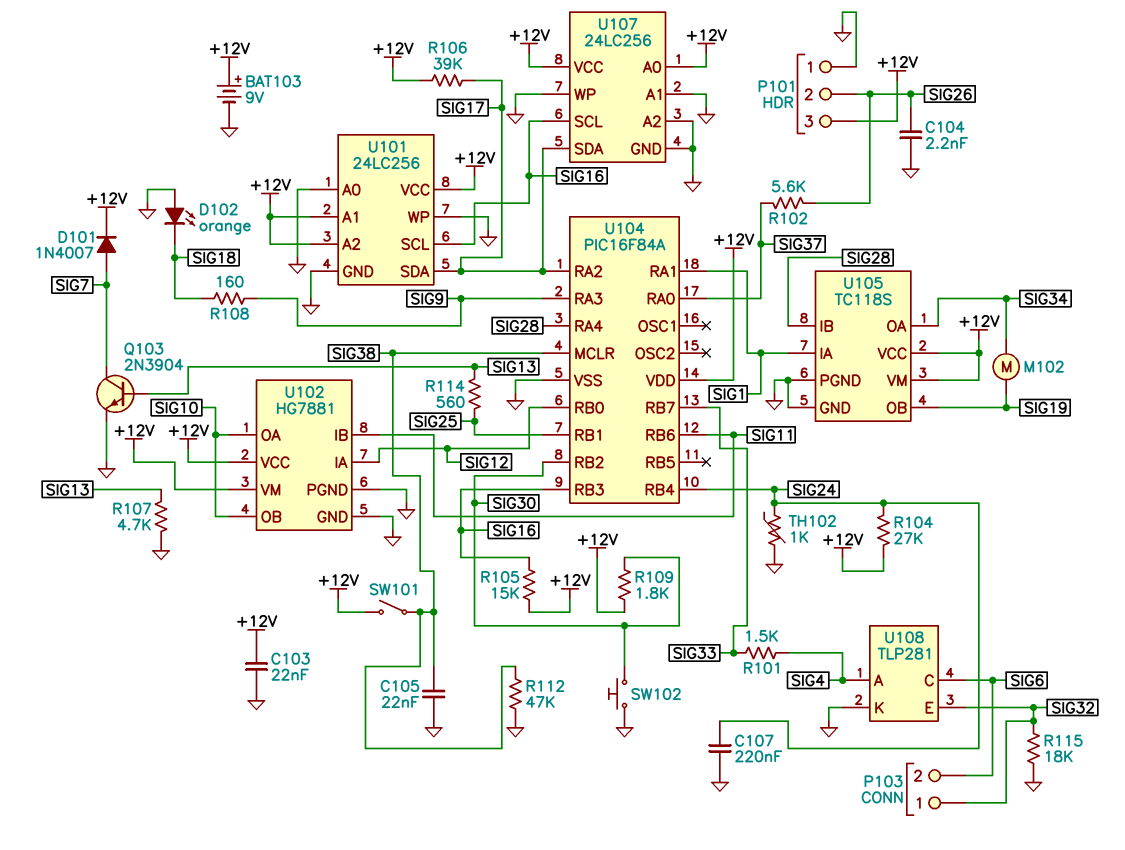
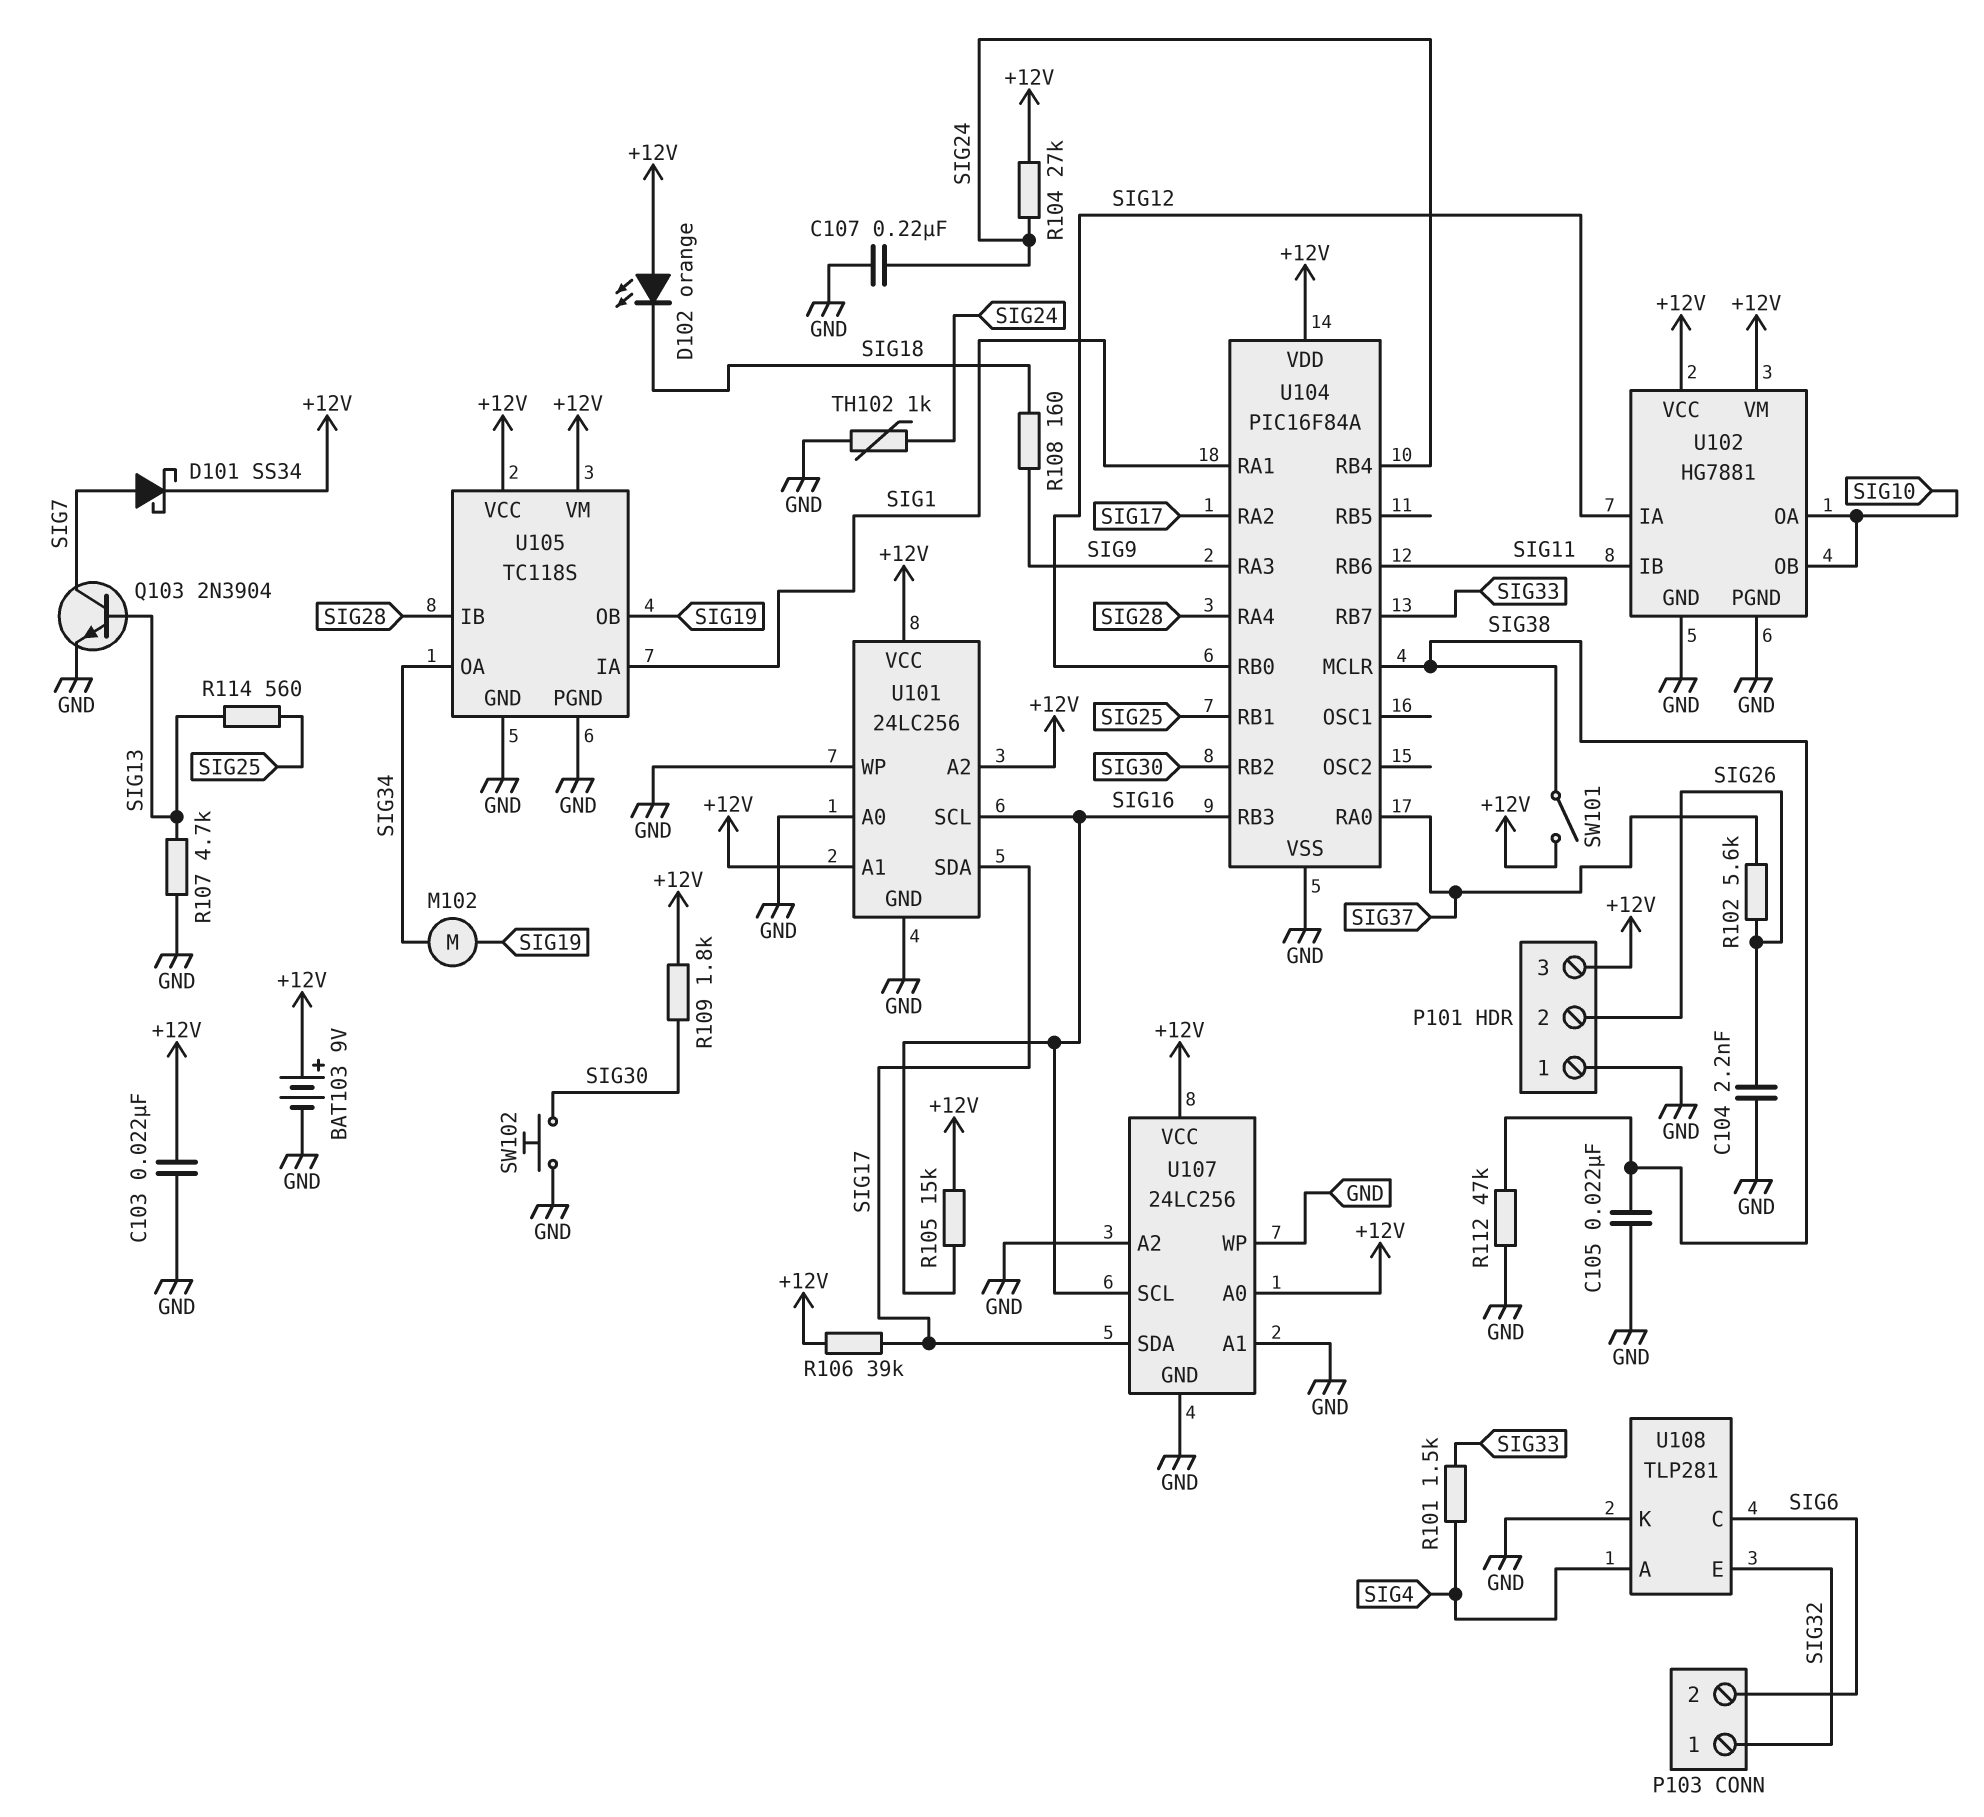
D101: diode 1N4007 (A SIG7, K +12V) -> schottky SS34 (A SIG7, K +12V)
D102: LED orange (A GND, K SIG18) -> LED orange (A +12V, K SIG18)
R115: 18k (GND, SIG32) -> none

